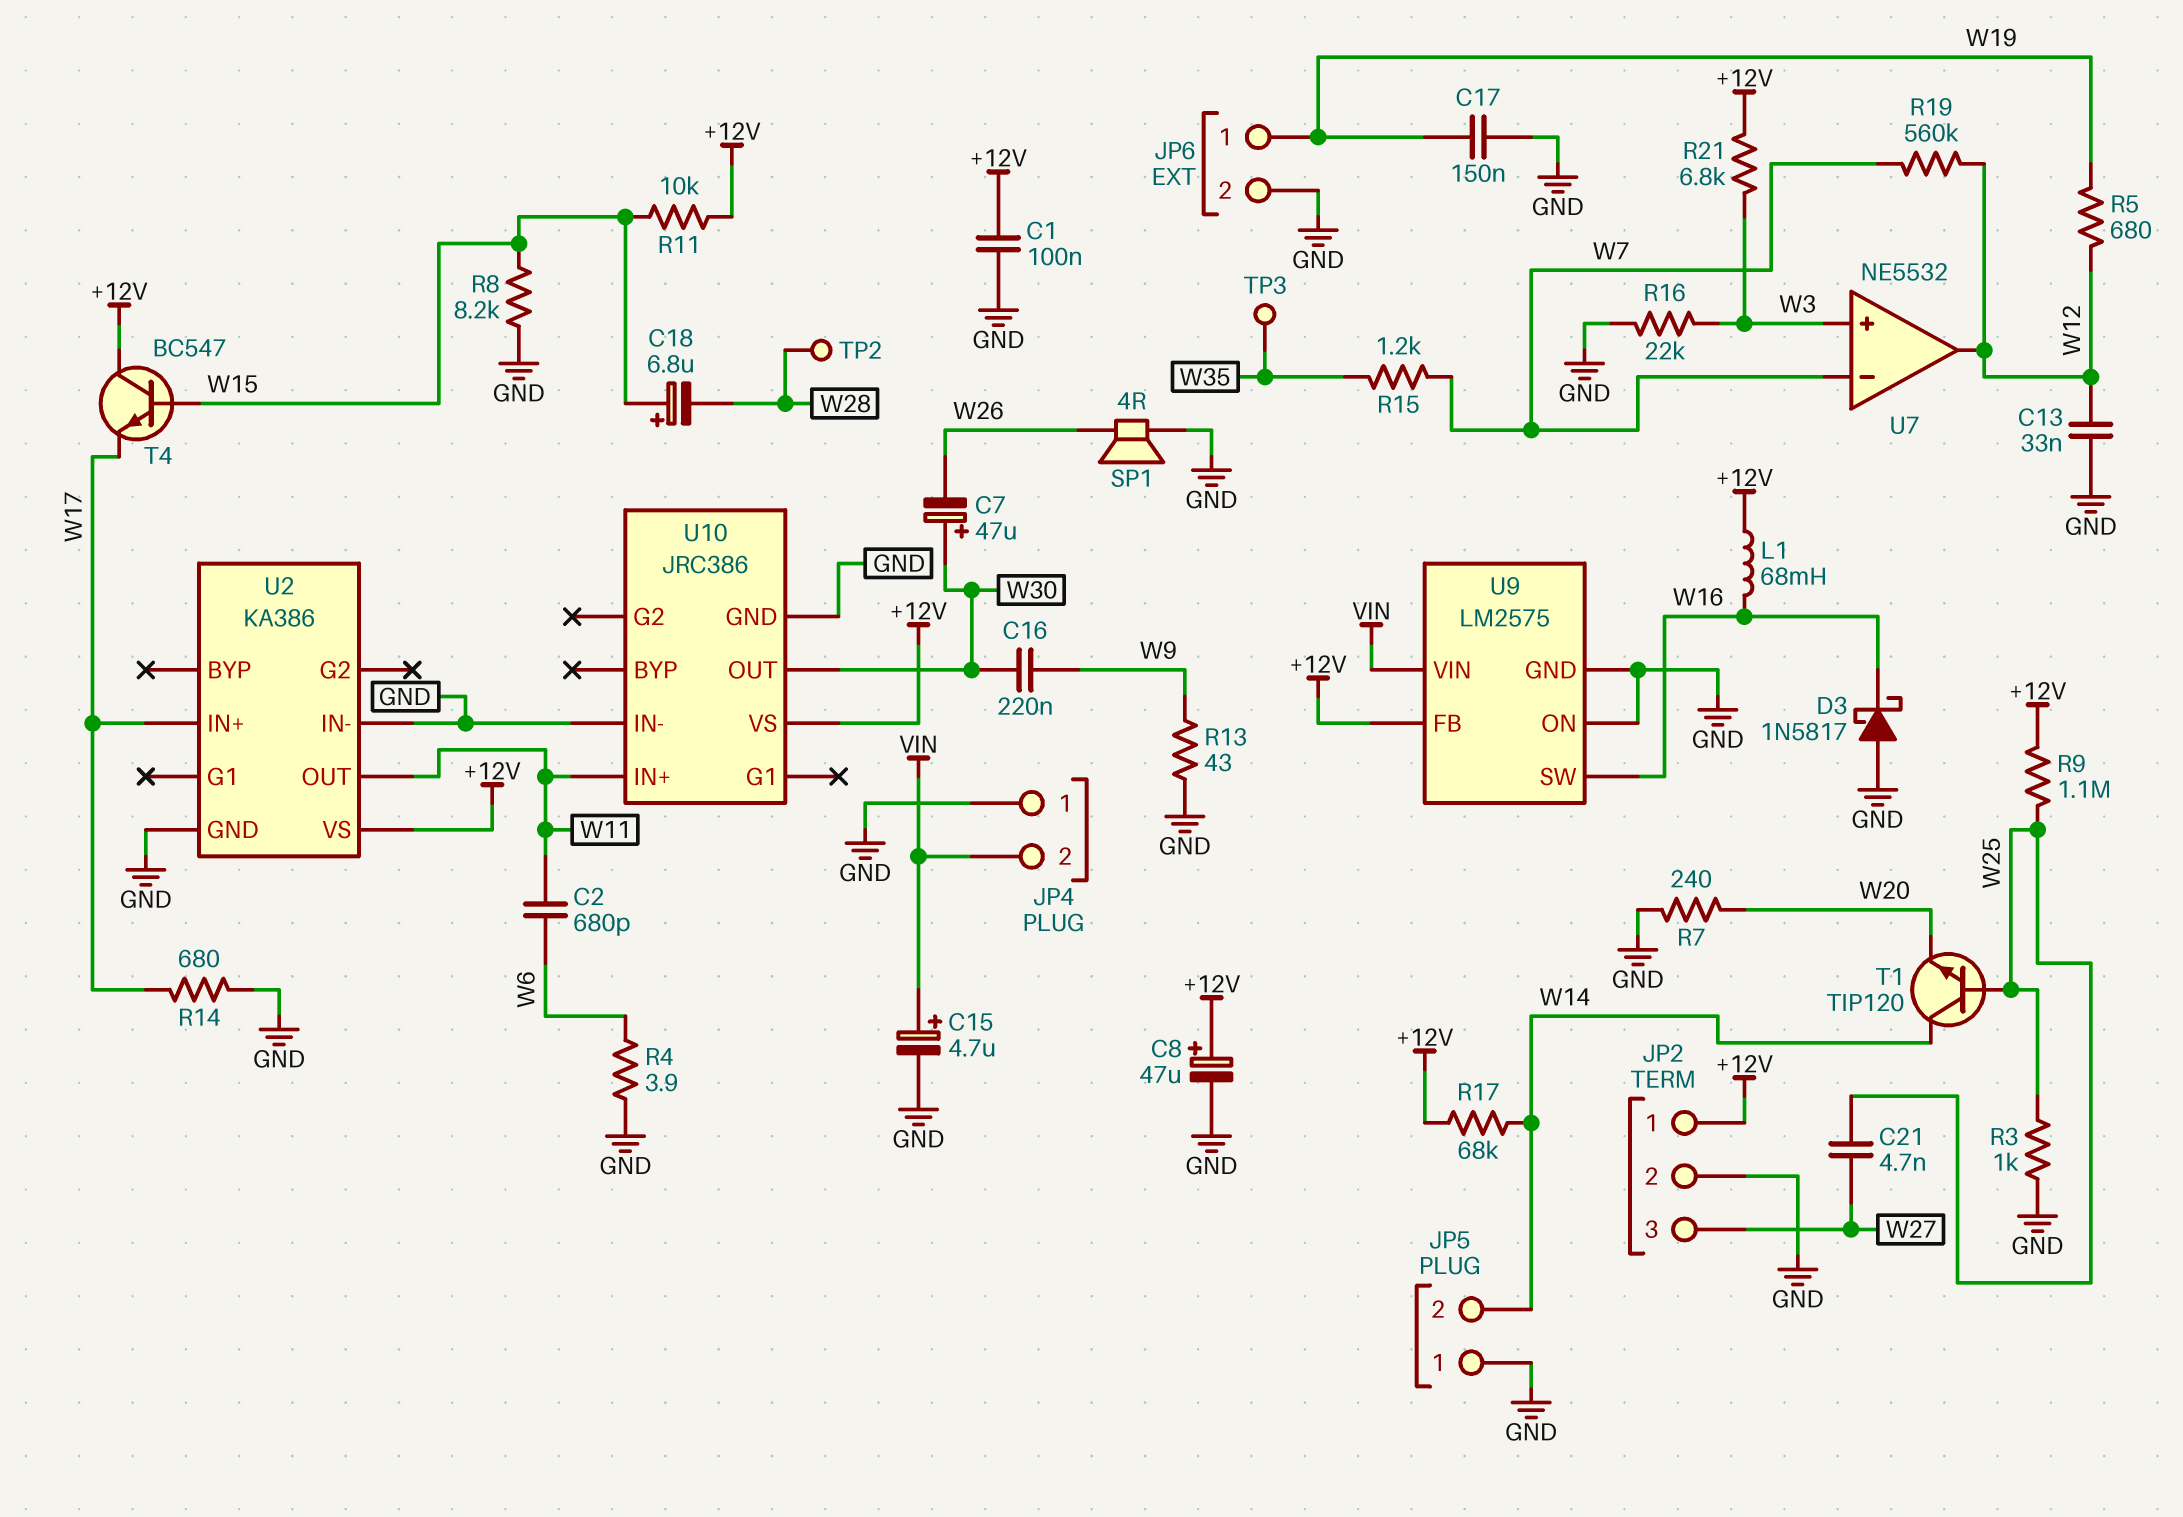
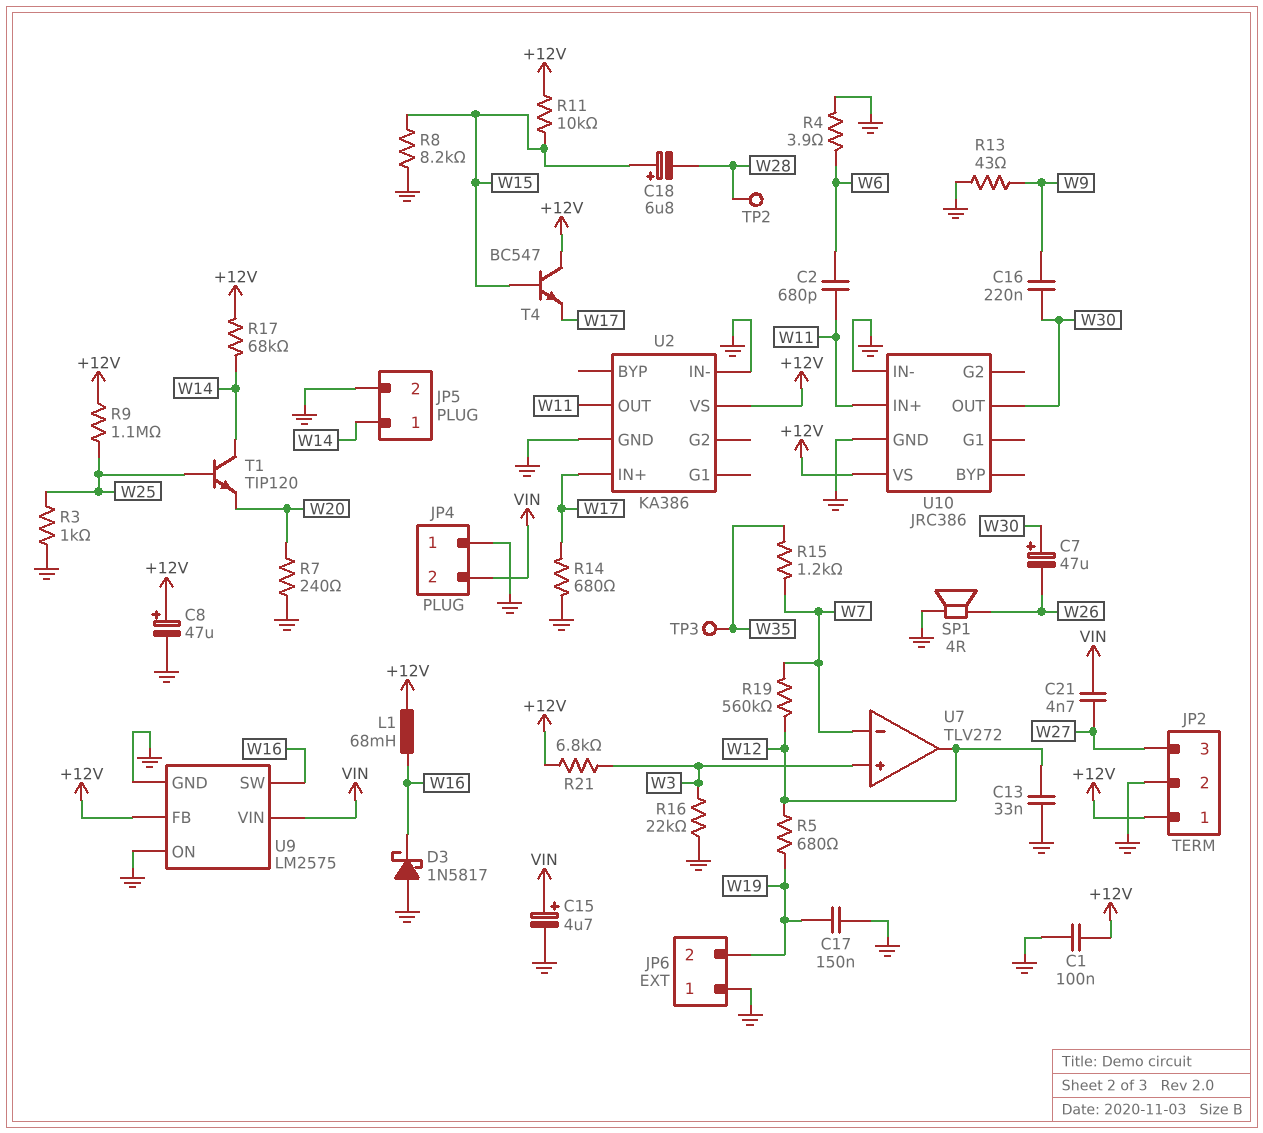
C21: 4.7nF (W25, W27) -> 4.7nF (VIN, W27)
JP5 pin 1: GND -> W14
JP5 pin 2: W14 -> GND
JP6 pin 1: W19 -> GND
JP6 pin 2: GND -> W19
U7: NE5532 -> TLV272

